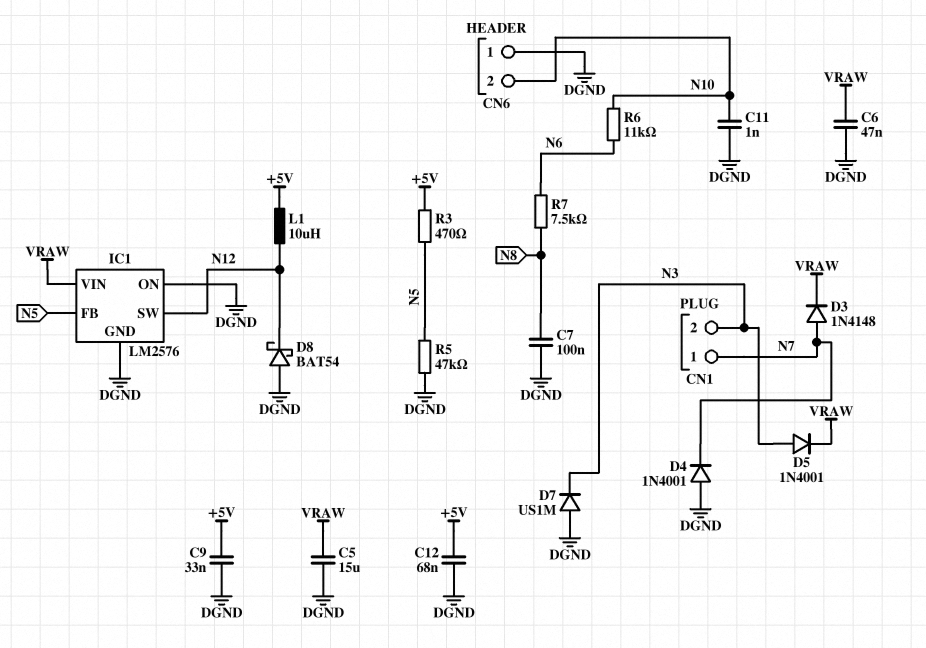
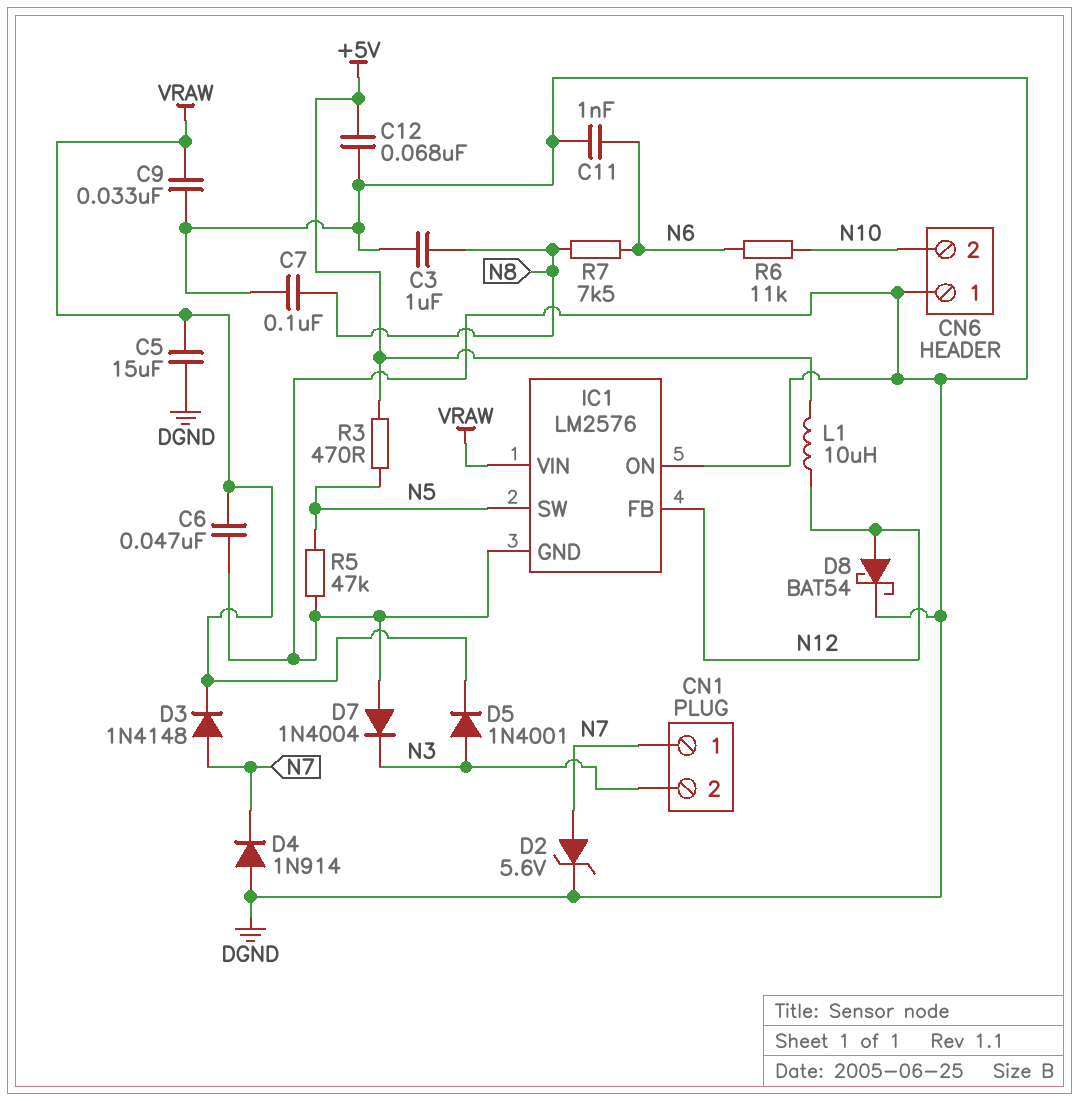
C3: none -> 1uF (DGND, N8)
C9: 33nF (+5V, DGND) -> 33nF (DGND, VRAW)
C11: 1nF (DGND, N10) -> 1nF (DGND, N6)
D2: none -> zener 5.6V (A N7, K DGND)
D4: diode 1N4001 (A DGND, K N7) -> diode 1N914 (A DGND, K N7)
D7: diode US1M (A DGND, K N3) -> diode 1N4004 (A DGND, K N3)
D8: schottky BAT54 (A DGND, K N12) -> schottky BAT54 (A N12, K DGND)
IC1 pin FB: N5 -> N12
IC1 pin SW: N12 -> N5

